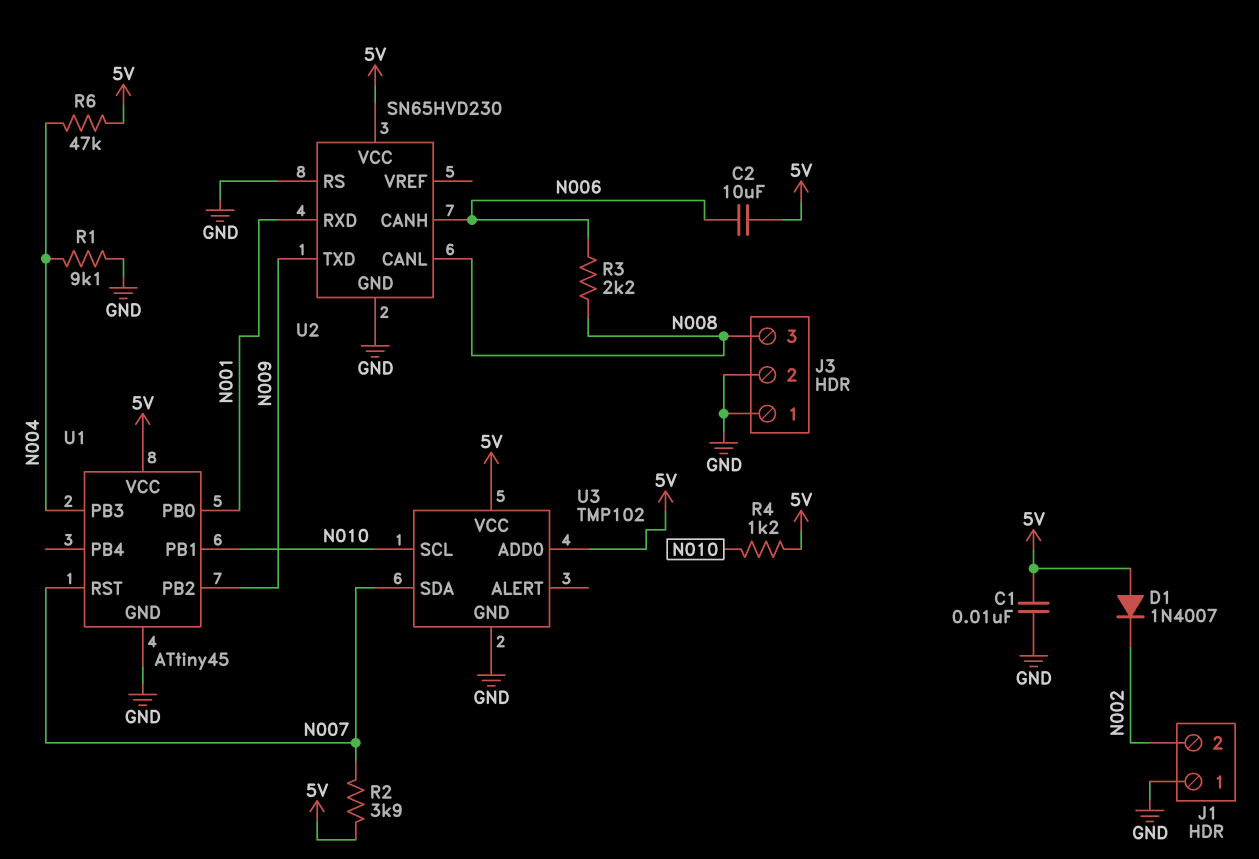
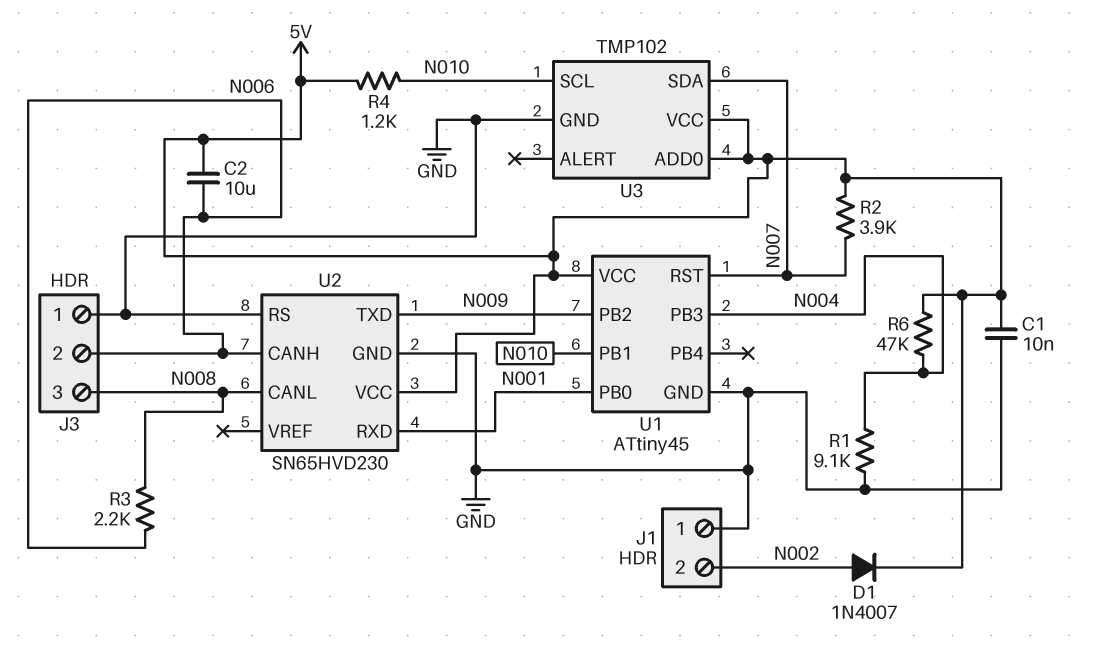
D1: diode 1N4007 (A 5V, K N002) -> diode 1N4007 (A N002, K 5V)
J3 pin 2: GND -> N006

